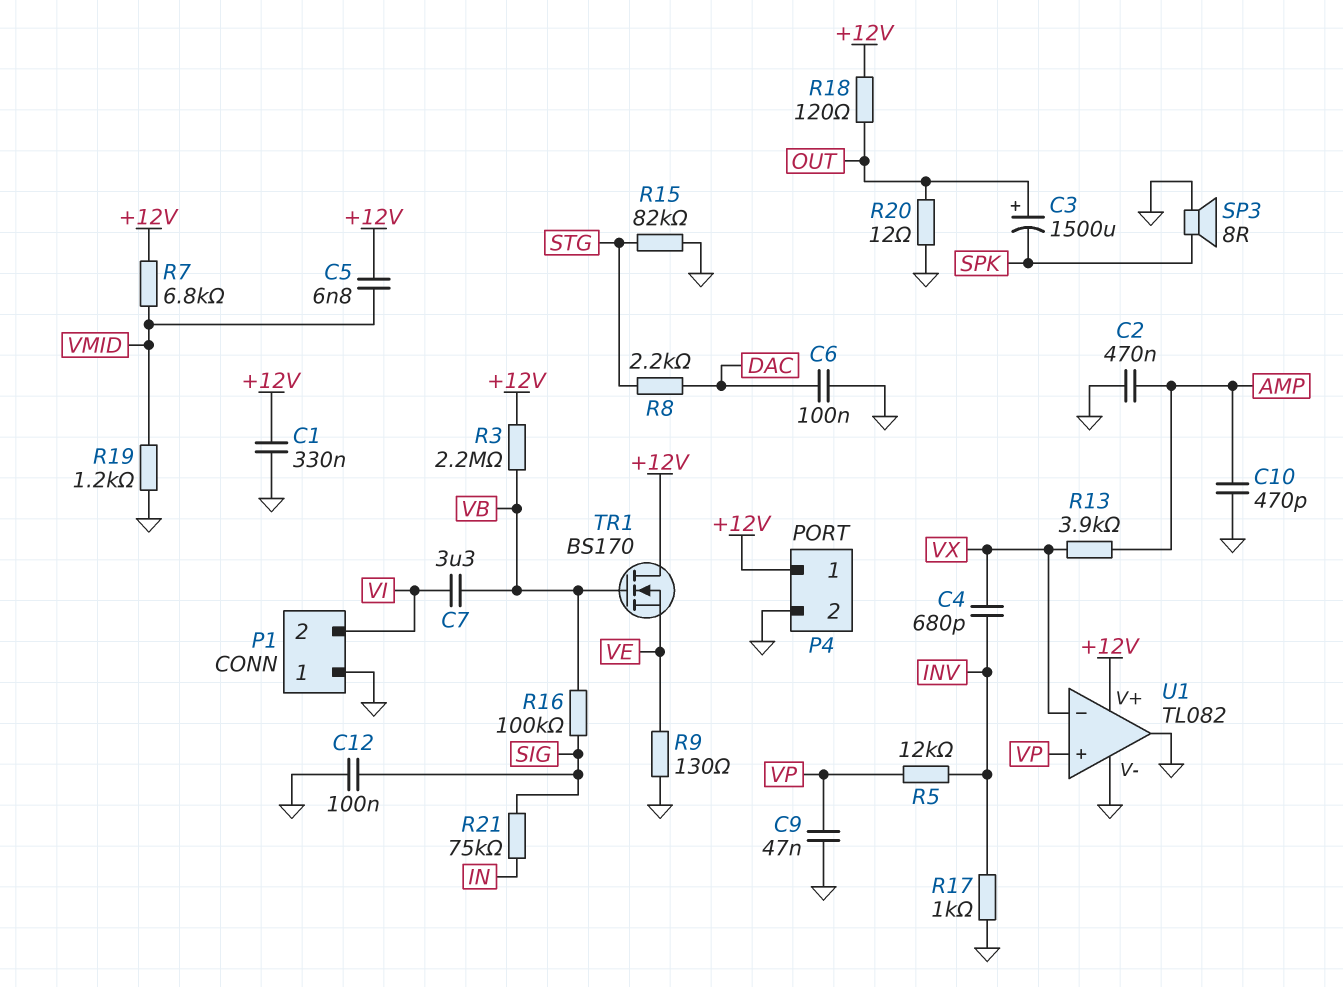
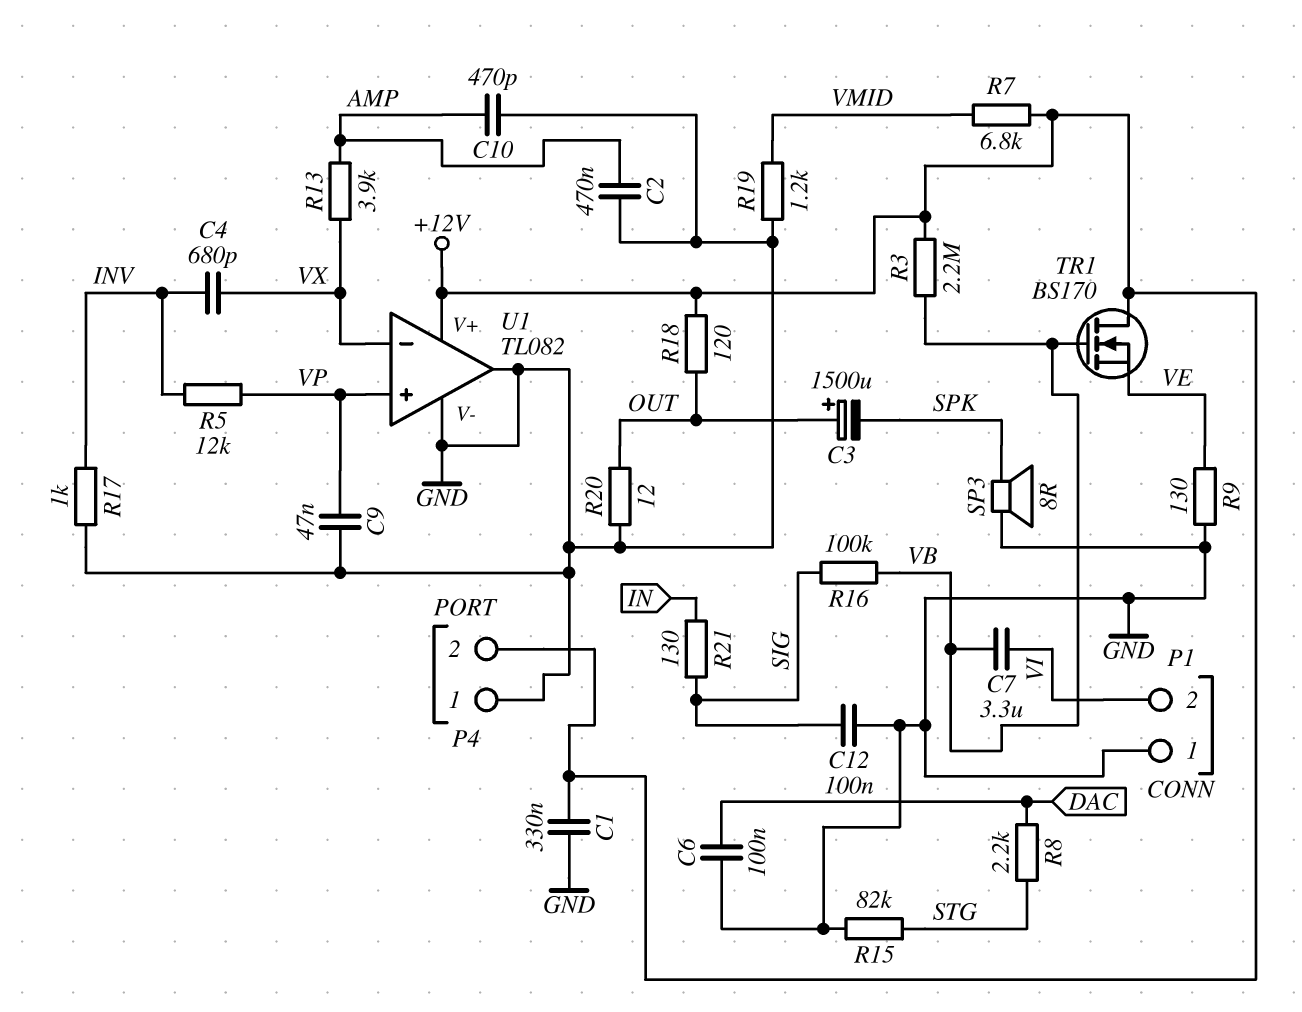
C5: 6.8nF (+12V, VMID) -> none
P4 pin 1: +12V -> GND
P4 pin 2: GND -> +12V
R21: 75k (IN, SIG) -> 130 (IN, SIG)

